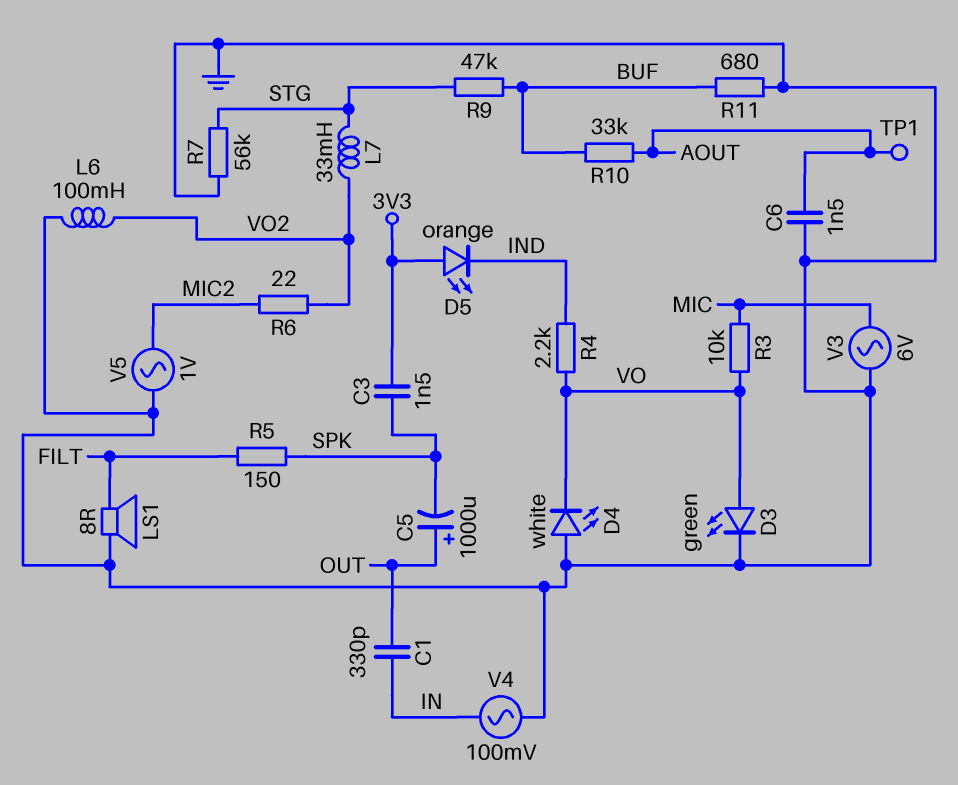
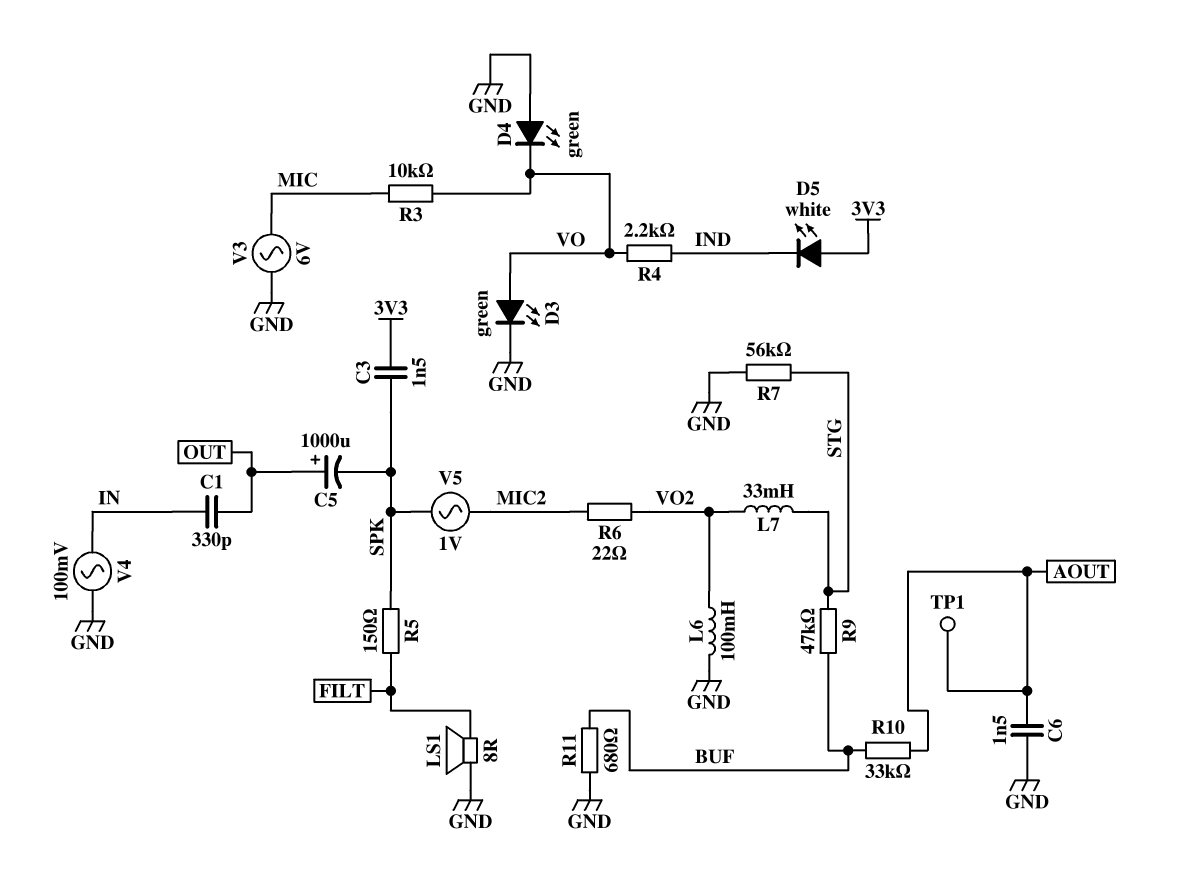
D4: LED white (A GND, K VO) -> LED green (A GND, K VO)
D5: LED orange (A 3V3, K IND) -> LED white (A 3V3, K IND)
V5: AC 1V (GND, MIC2) -> AC 1V (MIC2, SPK)

